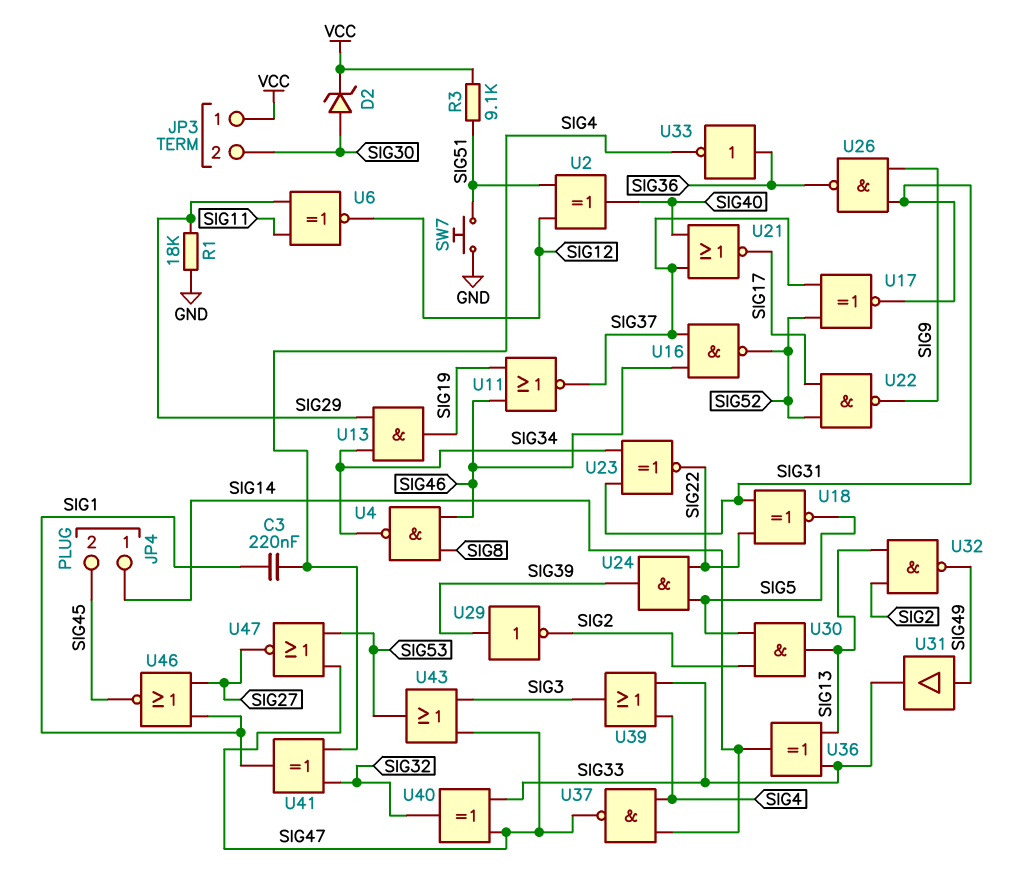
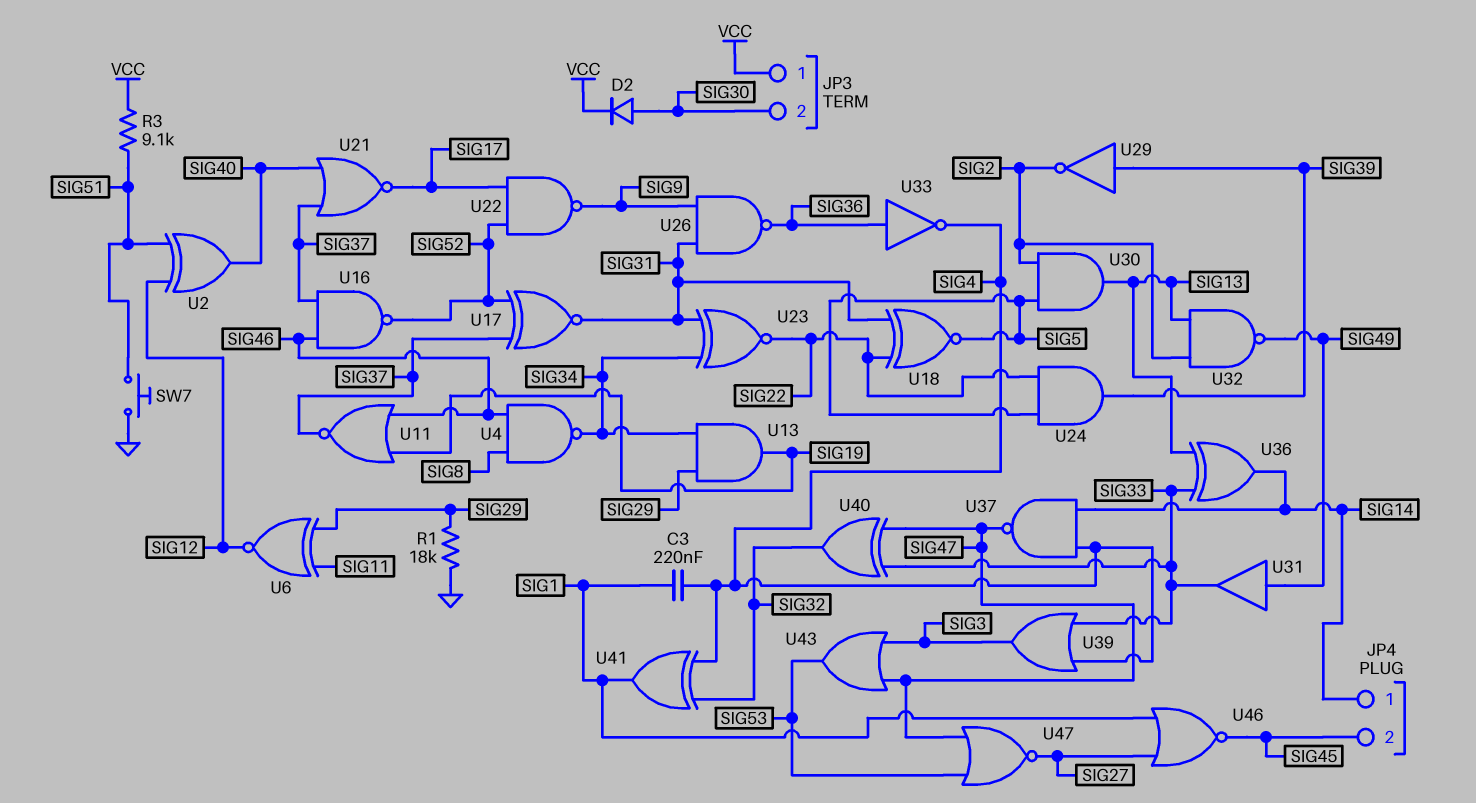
D2: zener (A SIG30, K VCC) -> diode (A SIG30, K VCC)

